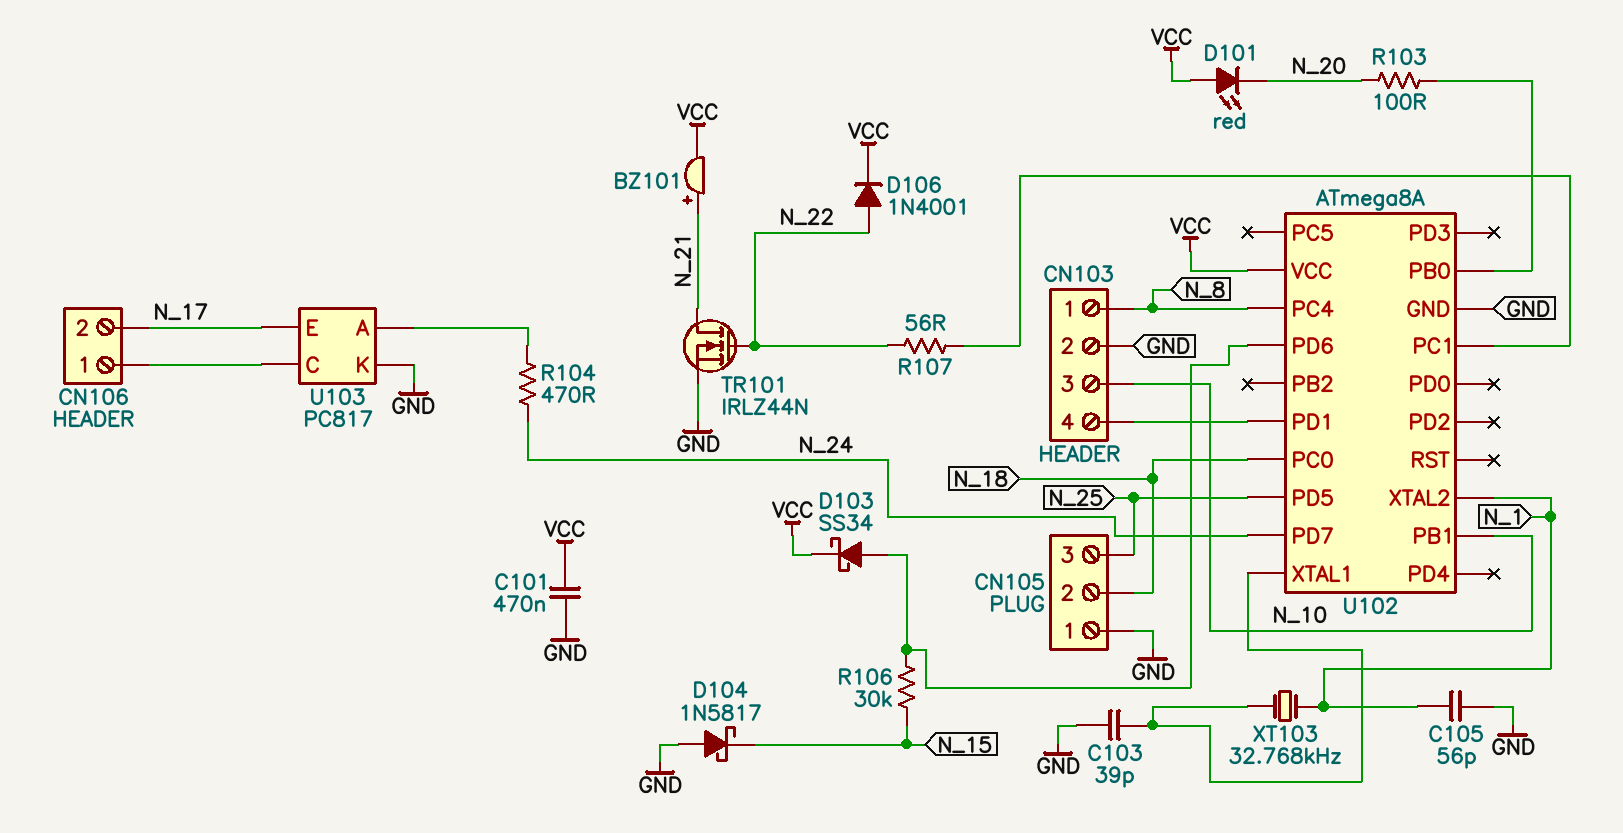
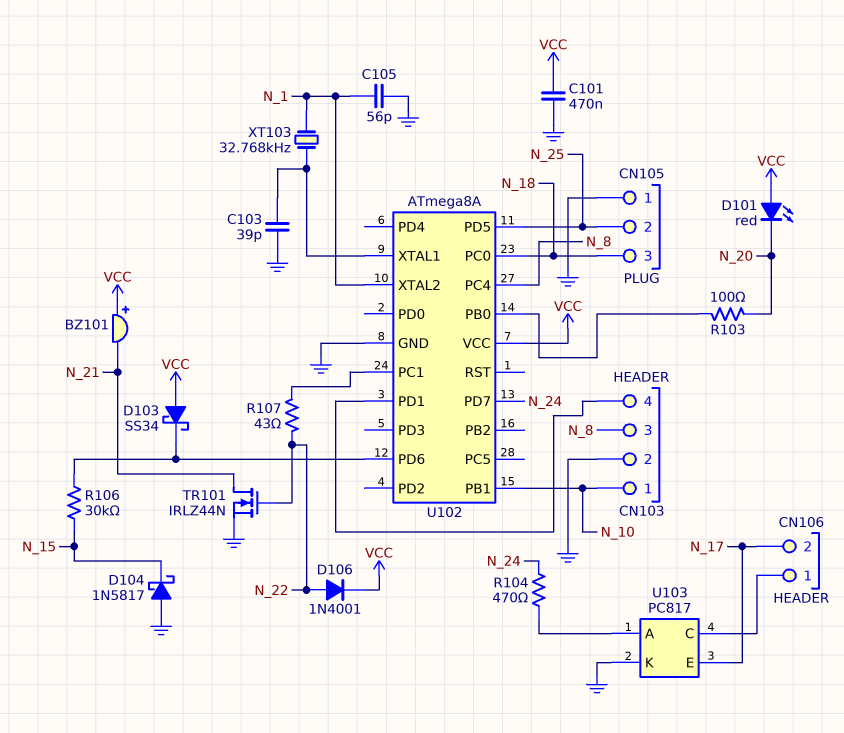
BZ101: buzzer (plus N_21, minus VCC) -> buzzer (plus VCC, minus N_21)
CN103 pin 1: N_8 -> N_10
CN103 pin 3: N_10 -> N_8
CN105 pin 2: N_18 -> N_25
CN105 pin 3: N_25 -> N_18
D103: schottky SS34 (A U102/PD6, K VCC) -> schottky SS34 (A VCC, K U102/PD6)
R107: 56 (N_22, U102/PC1) -> 43 (N_22, U102/PC1)

